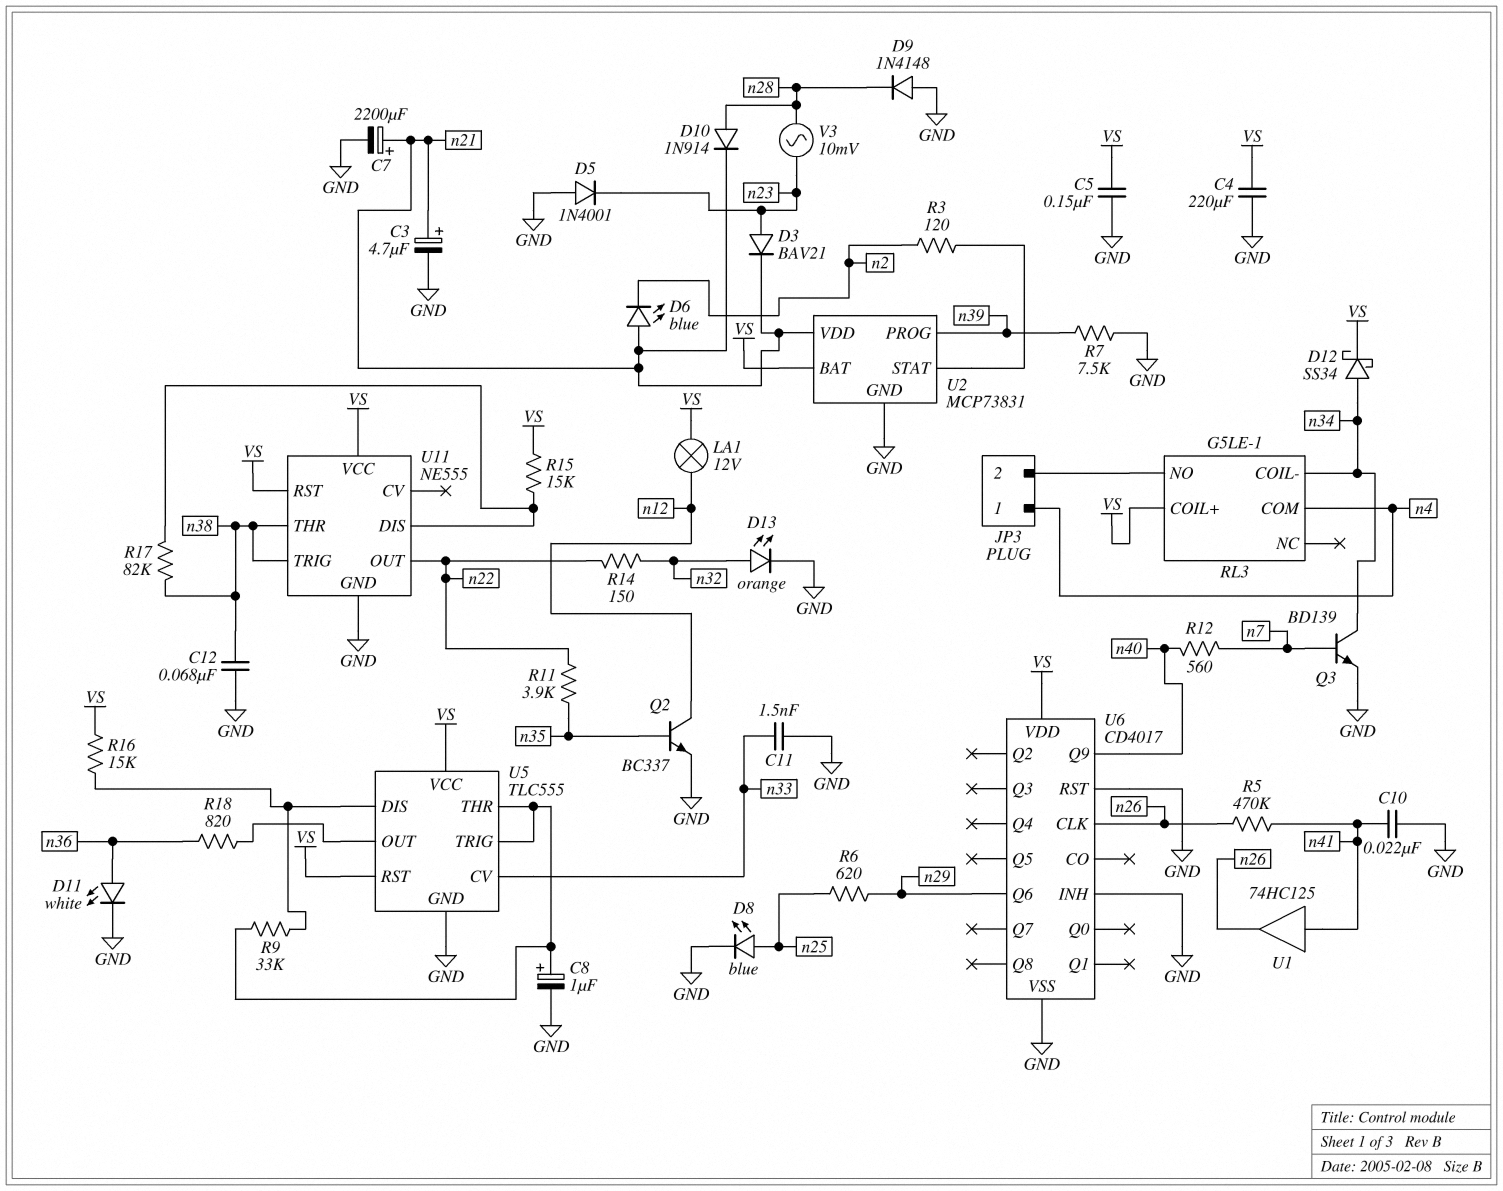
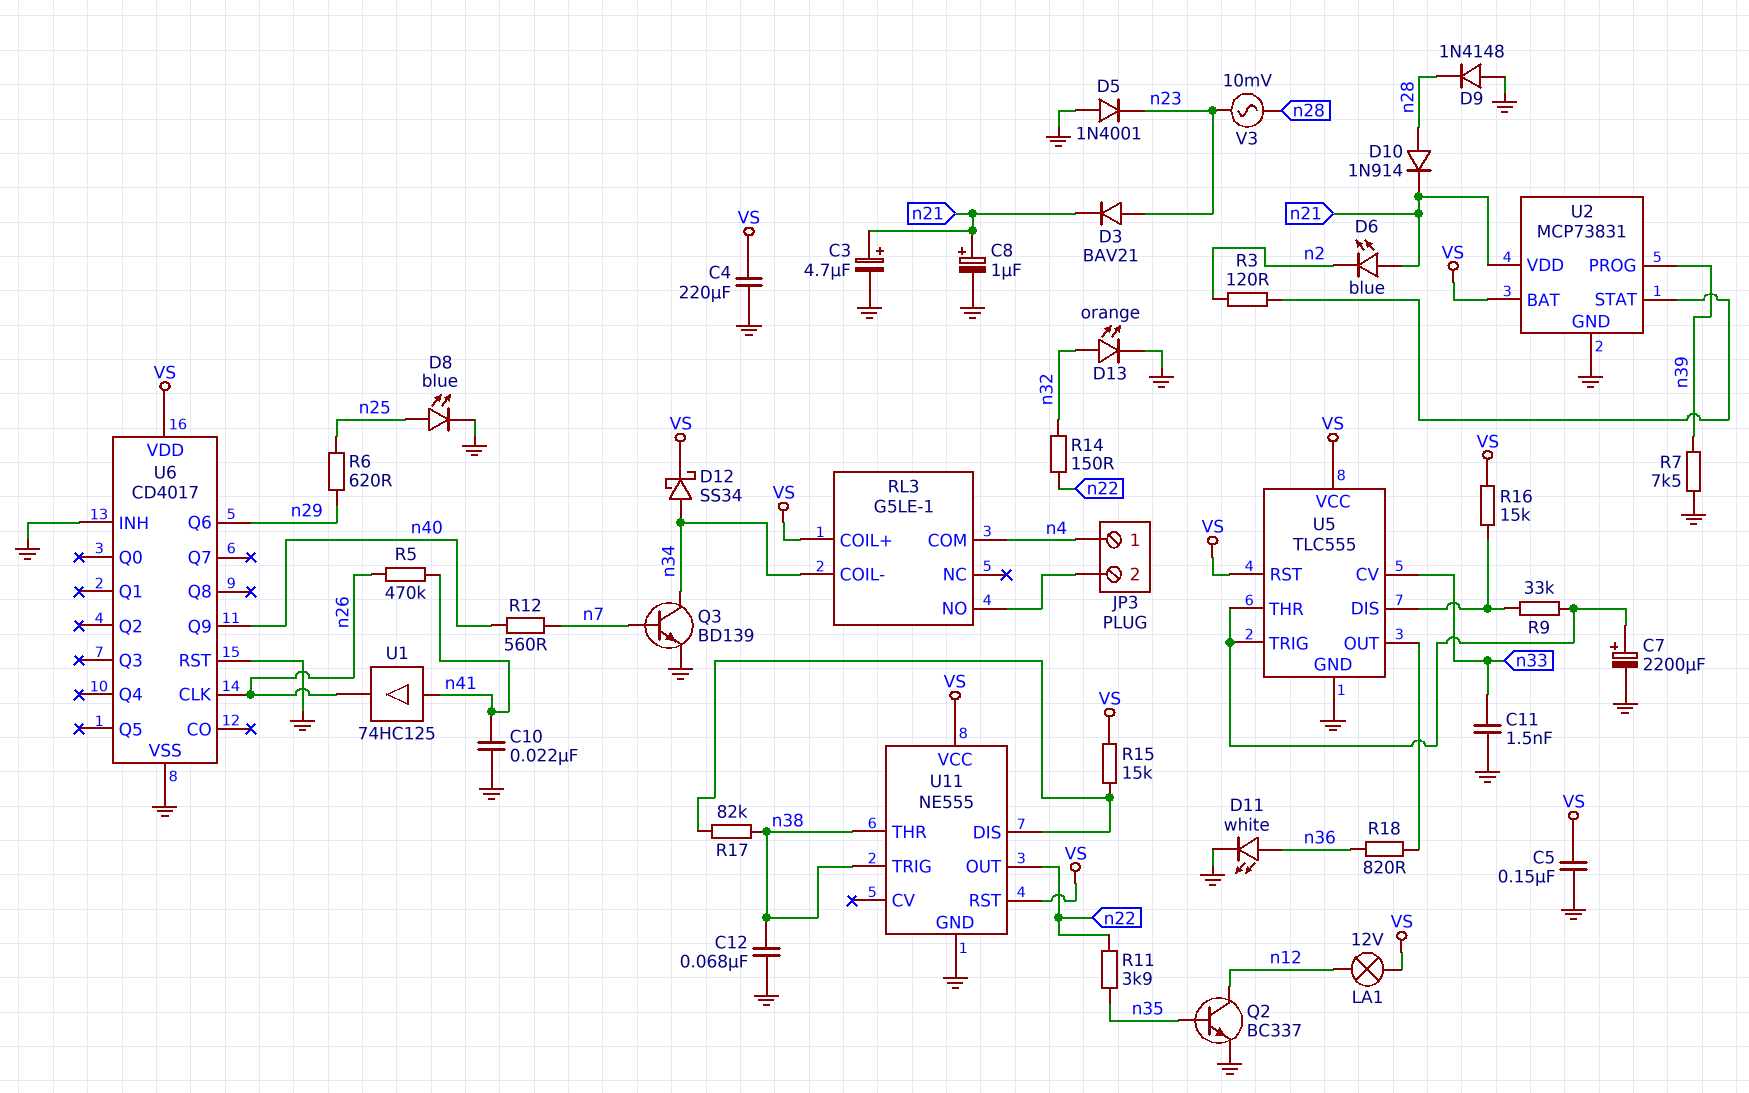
C7: 2200uF (plus n21, minus GND) -> 2200uF (plus U5/THR, minus GND)
C8: 1uF (plus U5/THR, minus GND) -> 1uF (plus n21, minus GND)

